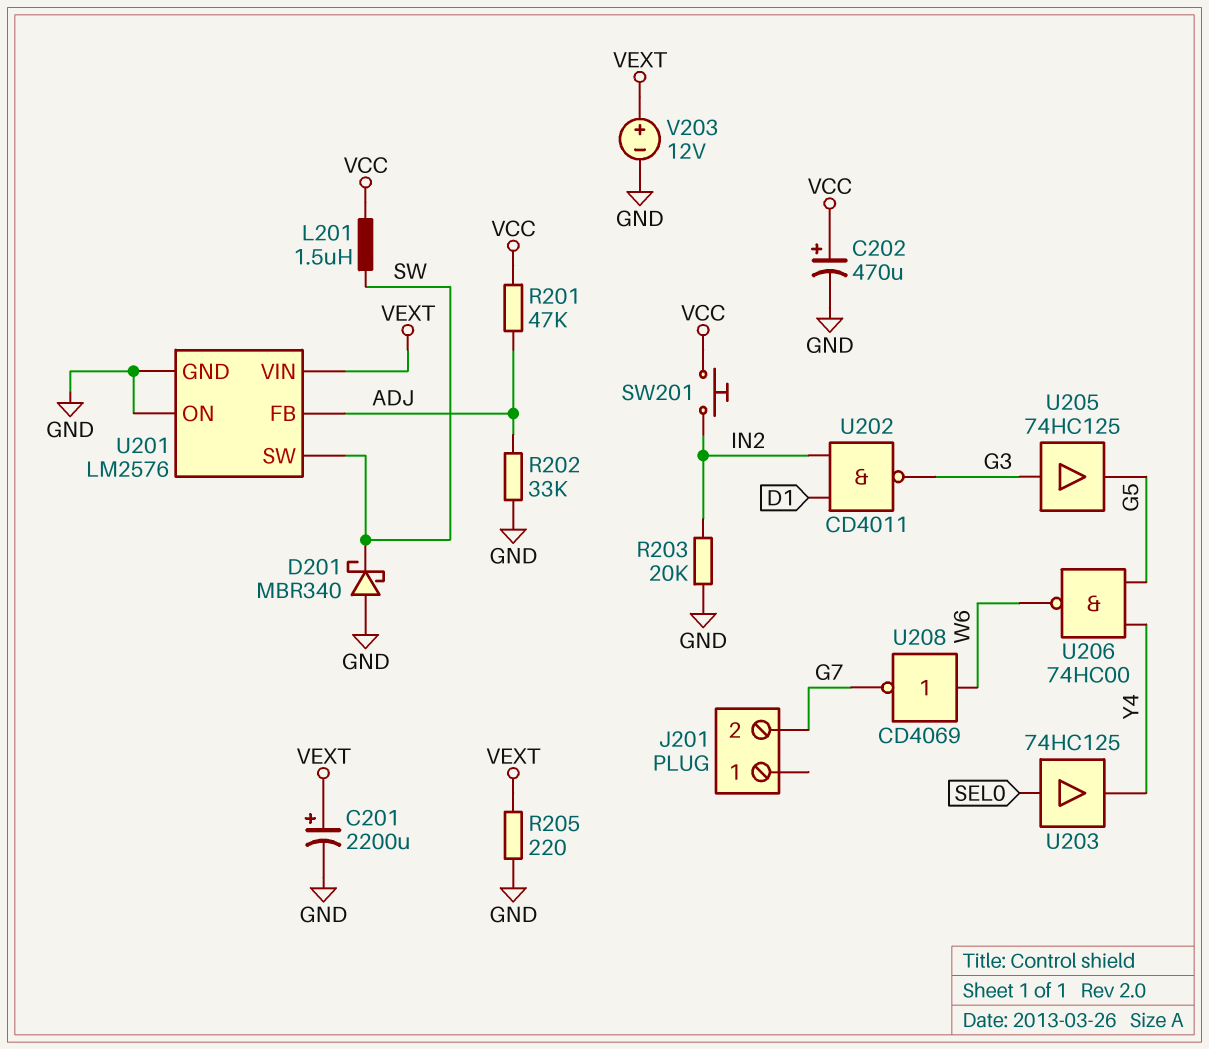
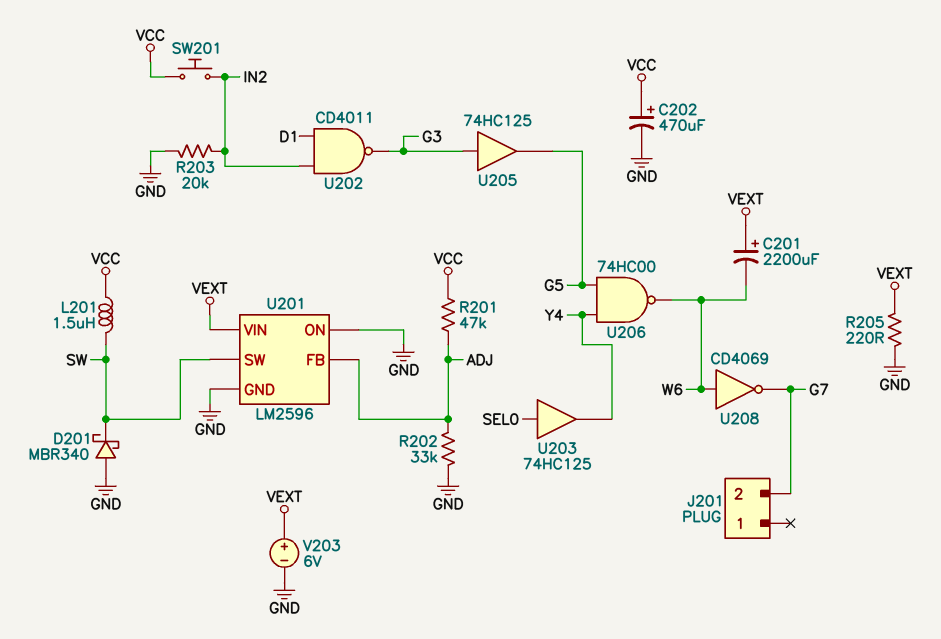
C201: 2200uF (plus VEXT, minus GND) -> 2200uF (plus VEXT, minus W6)
U201: LM2576 -> LM2596
V203: 12V (plus VEXT, minus GND) -> 6V (plus VEXT, minus GND)

